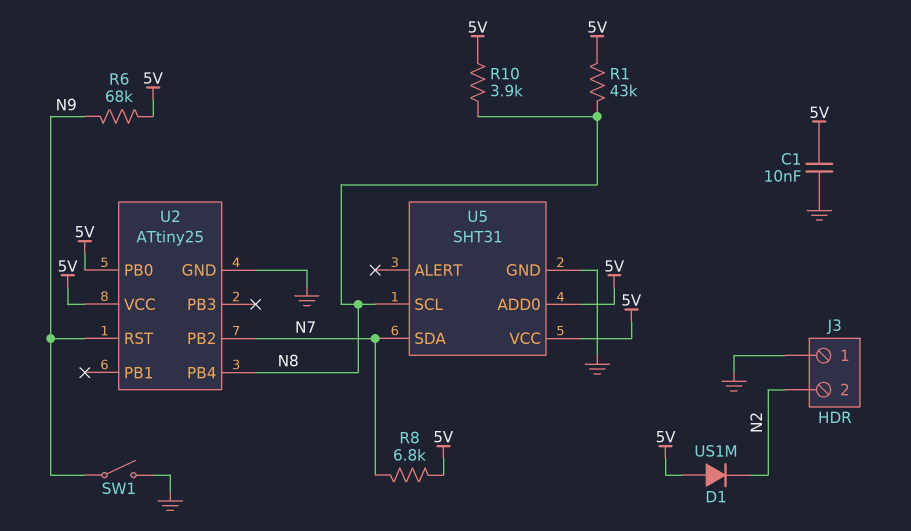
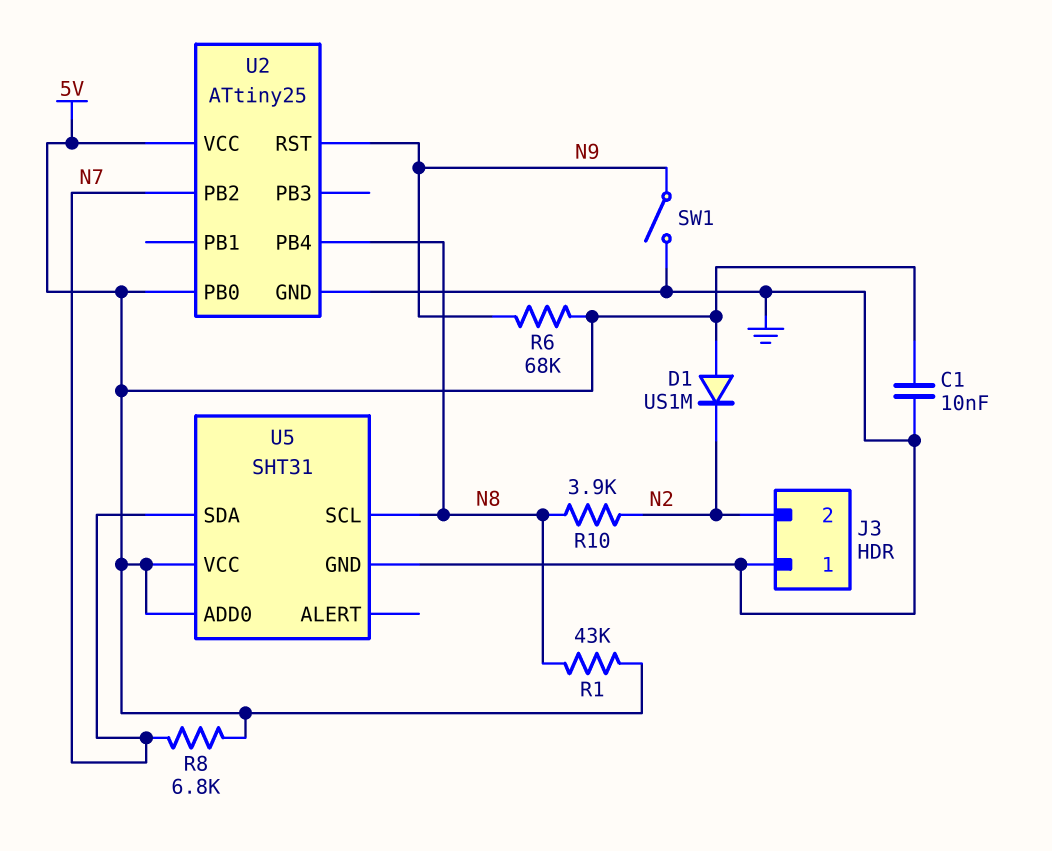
R10: 3.9k (5V, N8) -> 3.9k (N2, N8)

